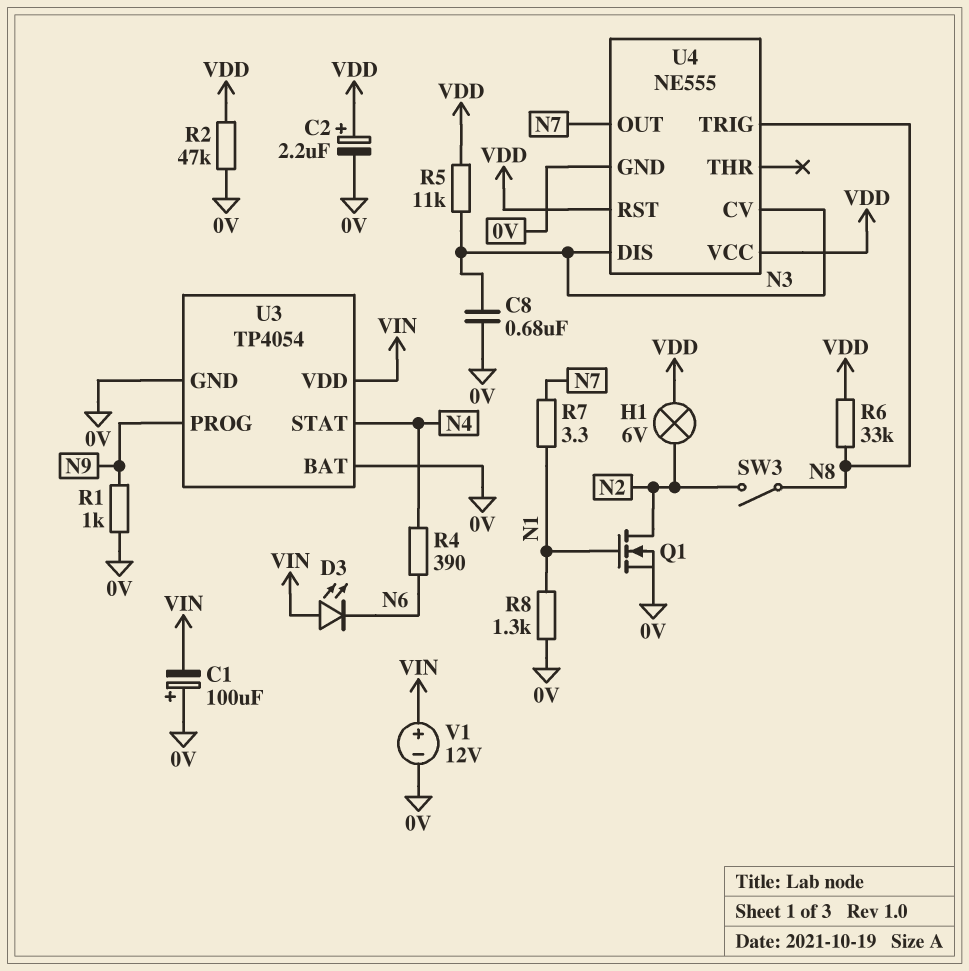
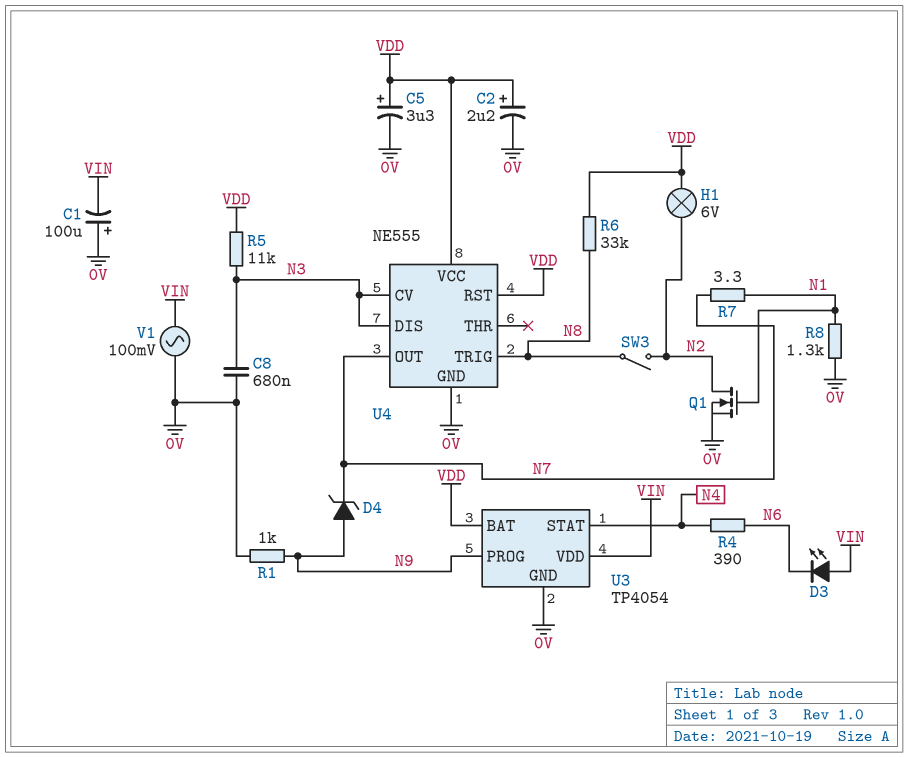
C5: none -> 3.3uF (plus VDD, minus 0V)
D4: none -> zener (A N9, K N7)
R2: 47k (0V, VDD) -> none
U3 pin BAT: 0V -> VDD
V1: 12V (plus VIN, minus 0V) -> AC 100mV (0V, VIN)

